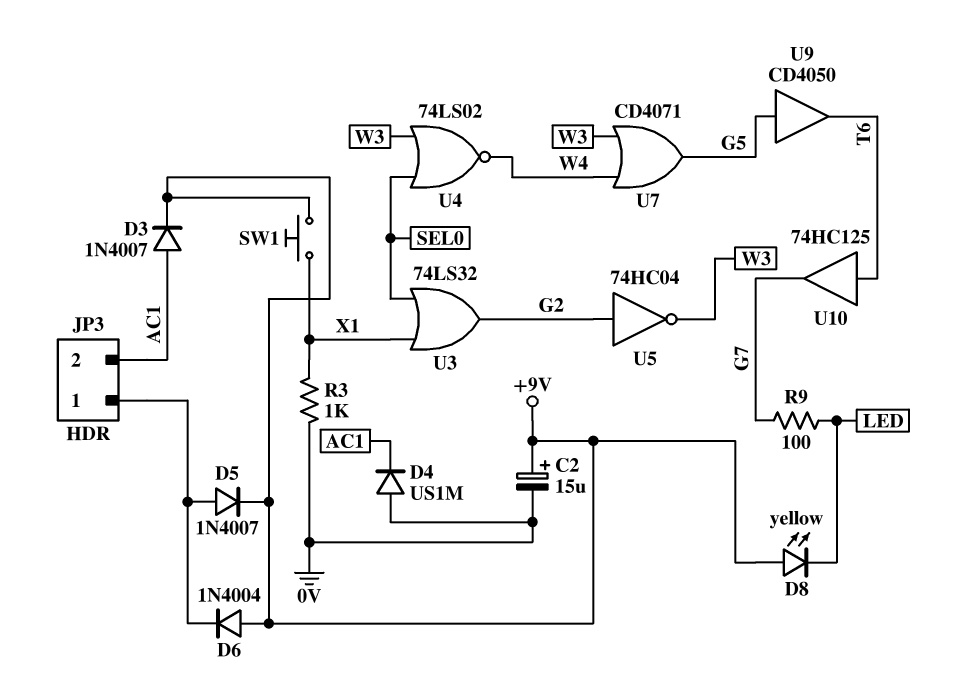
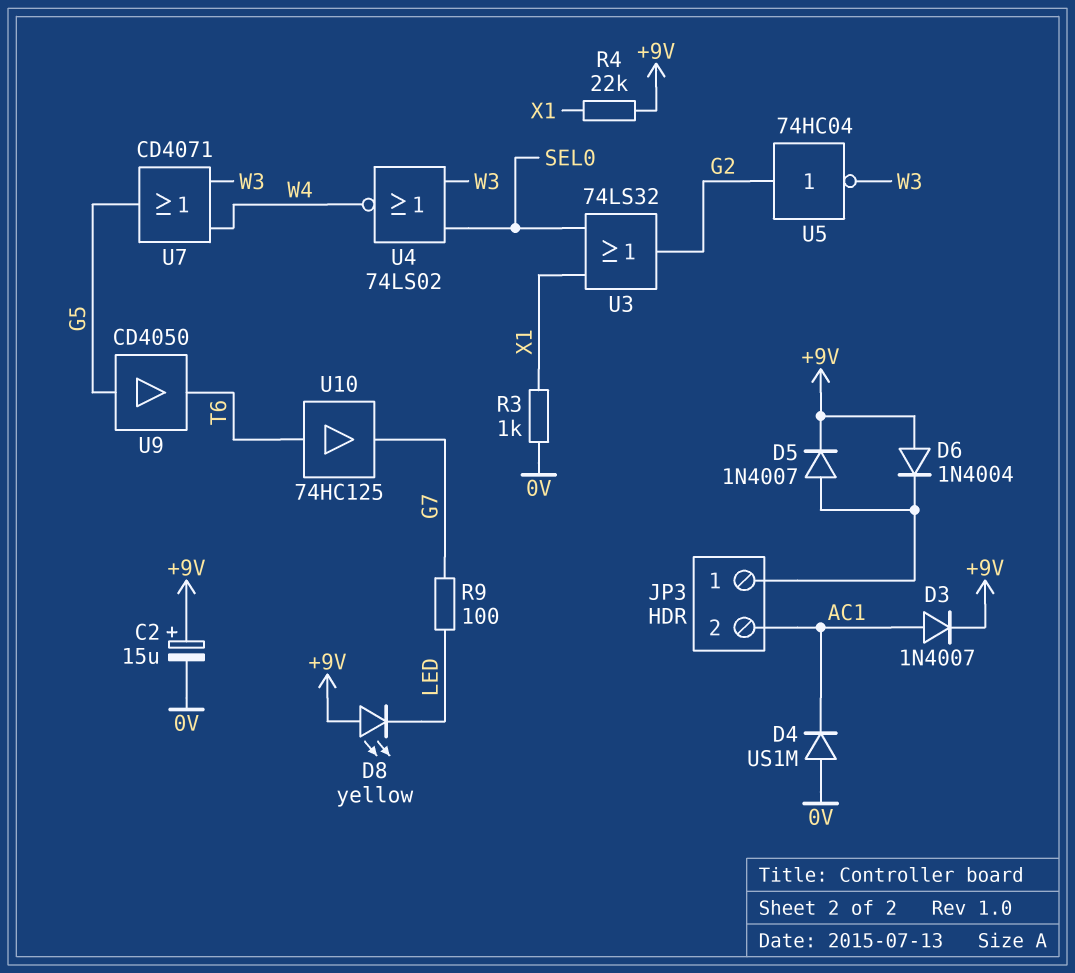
R4: none -> 22k (+9V, X1)
SW1: button (+9V, X1) -> none

